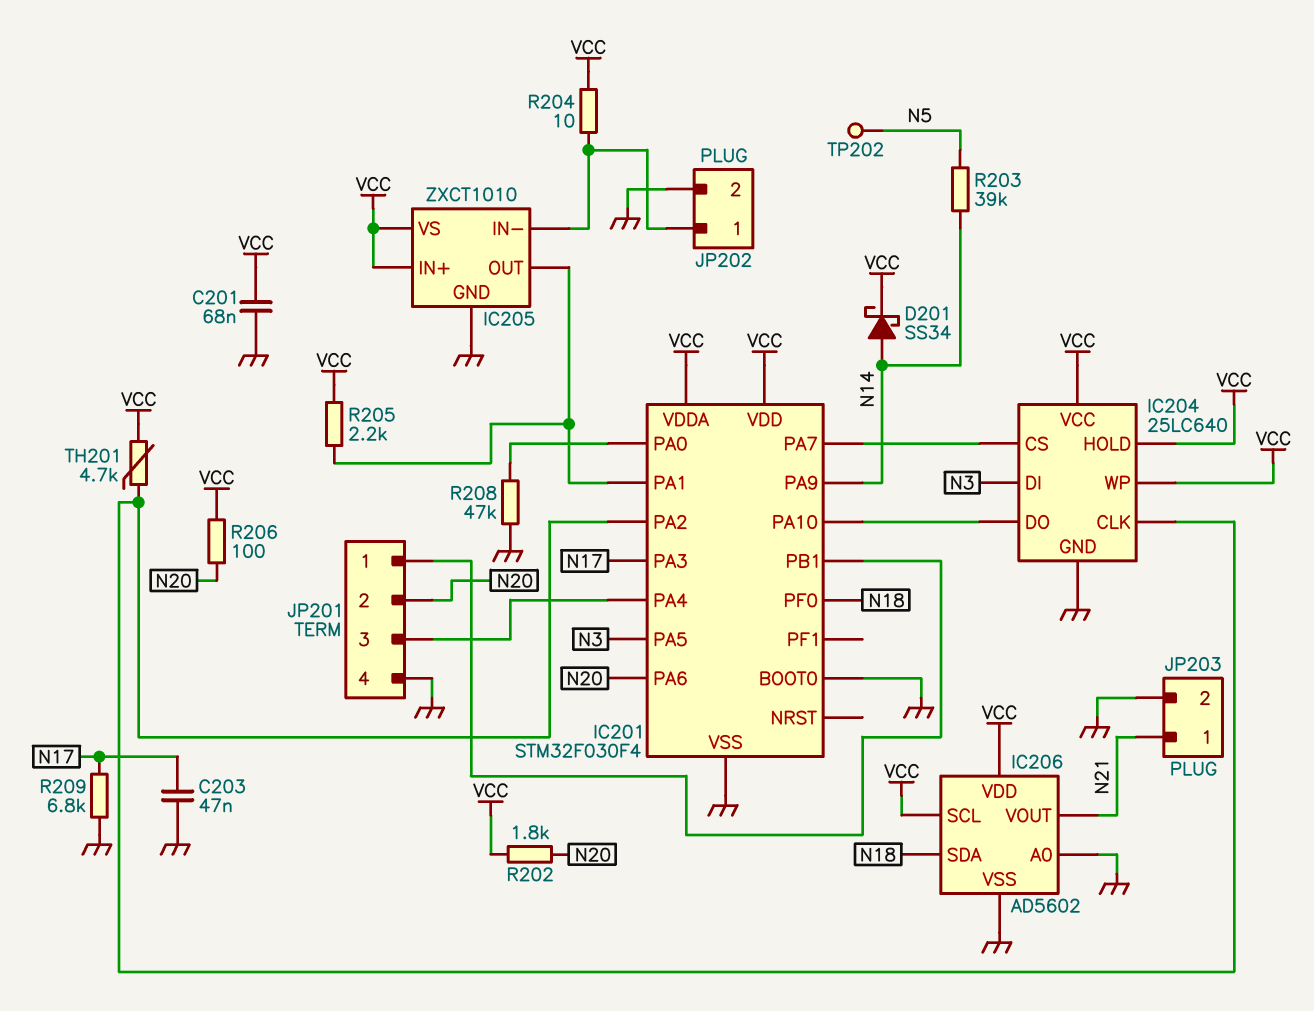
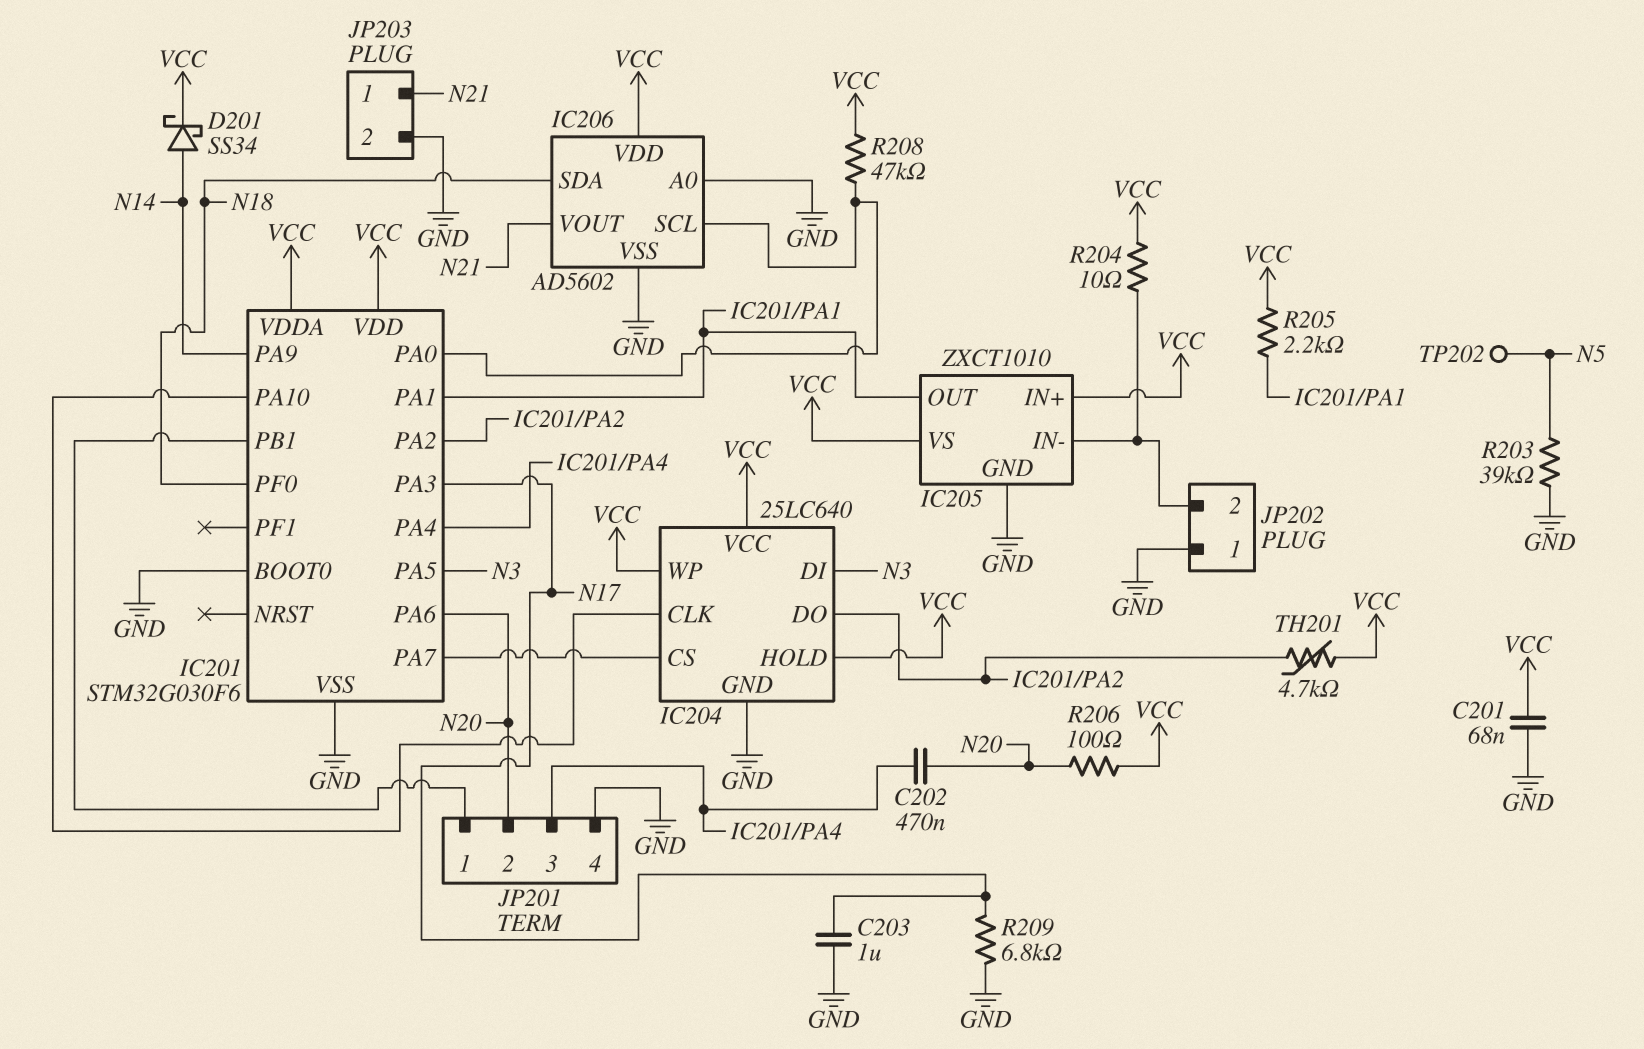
C202: none -> 470nF (IC201/PA4, N20)
C203: 47nF (GND, N17) -> 1uF (GND, N17)
IC201: STM32F030F4 -> STM32G030F6
IC204 pin CLK: IC201/PA2 -> IC201/PA10
IC204 pin DO: IC201/PA10 -> IC201/PA2
IC206 pin SCL: VCC -> IC201/PA0
JP202 pin 1: IC205/IN- -> GND
JP202 pin 2: GND -> IC205/IN-
R202: 1.8k (N20, VCC) -> none
R203: 39k (N5, N14) -> 39k (GND, N5)
R208: 47k (GND, IC201/PA0) -> 47k (IC201/PA0, VCC)

